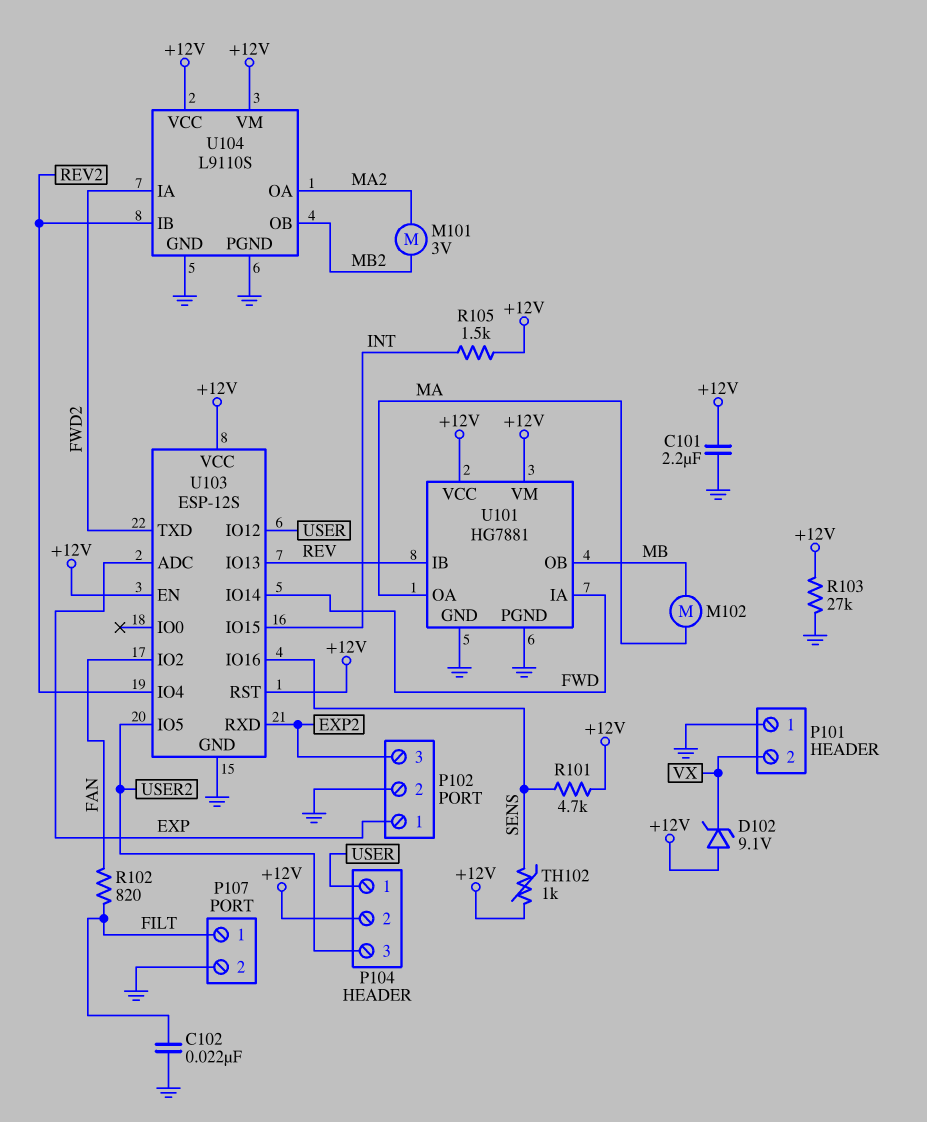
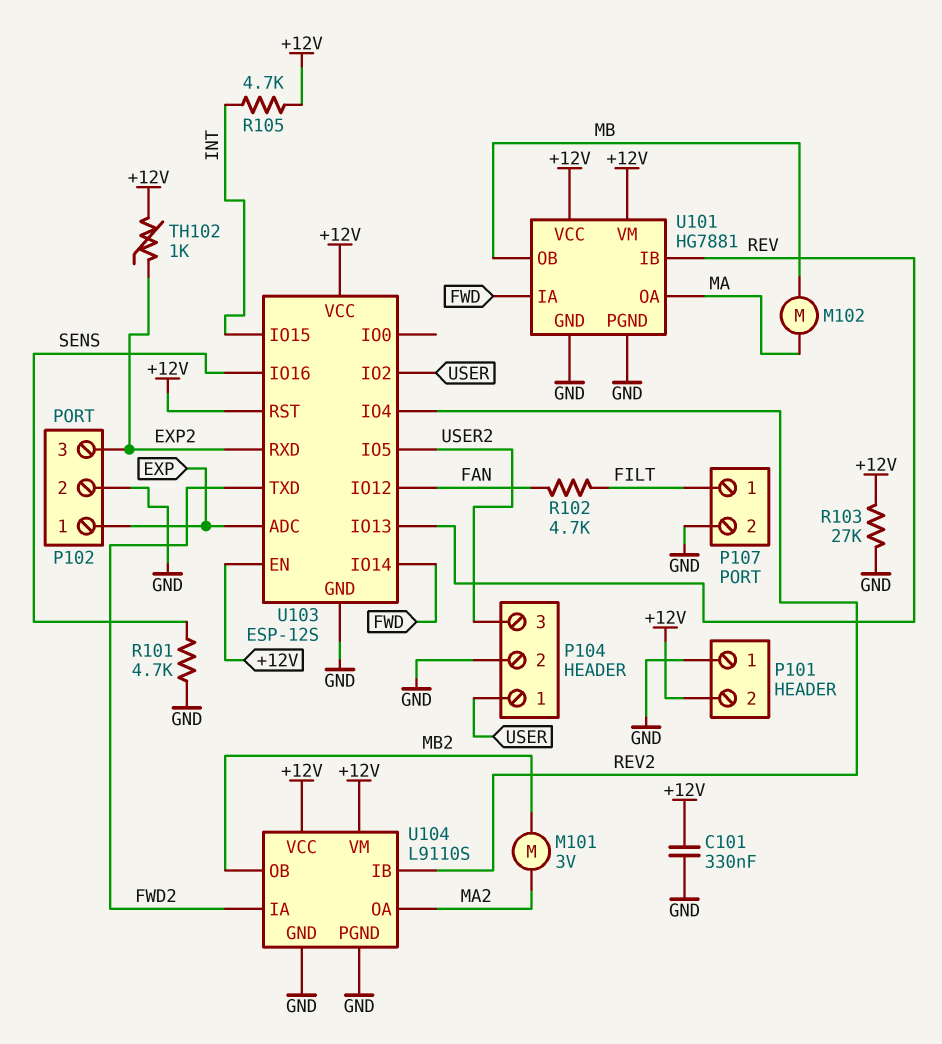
C101: 2.2uF (+12V, GND) -> 330nF (+12V, GND)
C102: 22nF (FILT, GND) -> none
D102: zener 9.1V (A +12V, K VX) -> none
P101 pin 2: VX -> +12V
P104 pin 2: +12V -> GND
R101: 4.7k (+12V, SENS) -> 4.7k (GND, SENS)
R102: 820 (FAN, FILT) -> 4.7k (FAN, FILT)
R105: 1.5k (+12V, INT) -> 4.7k (+12V, INT)
TH102: 1k (+12V, SENS) -> 1k (+12V, EXP2)
U103 pin IO2: FAN -> USER
U103 pin IO12: USER -> FAN

